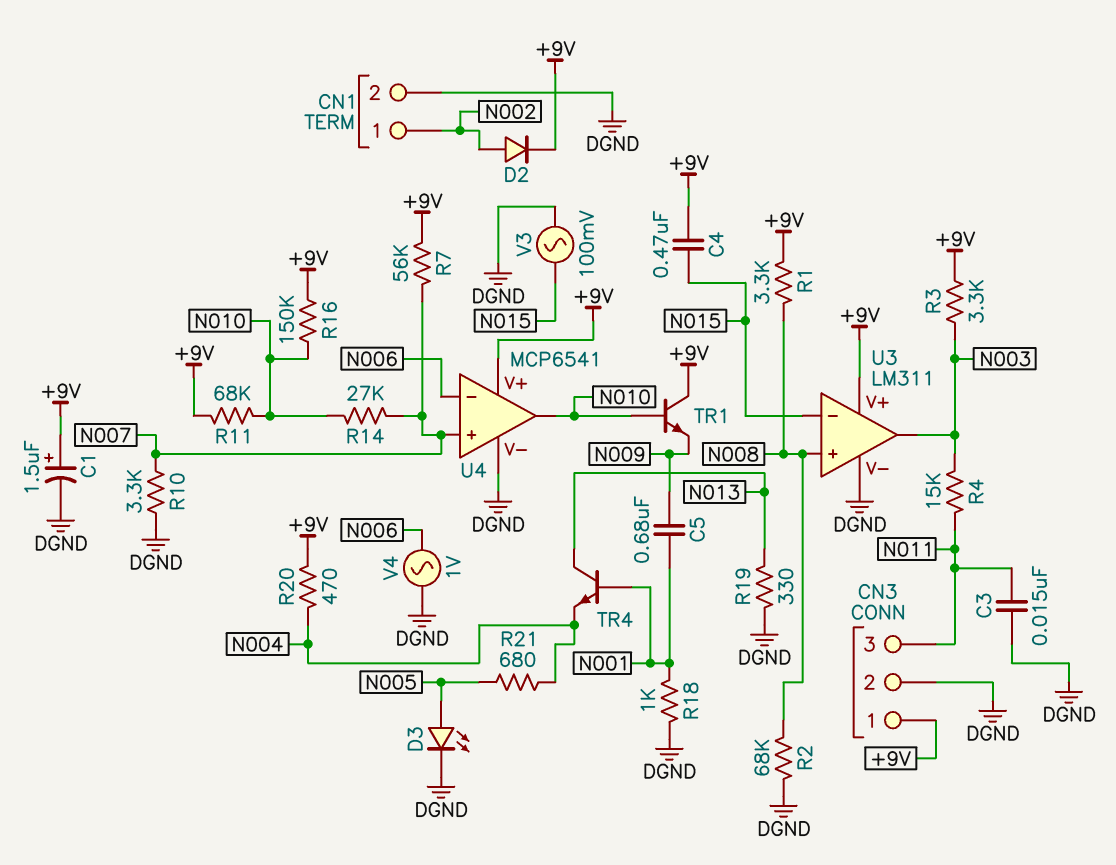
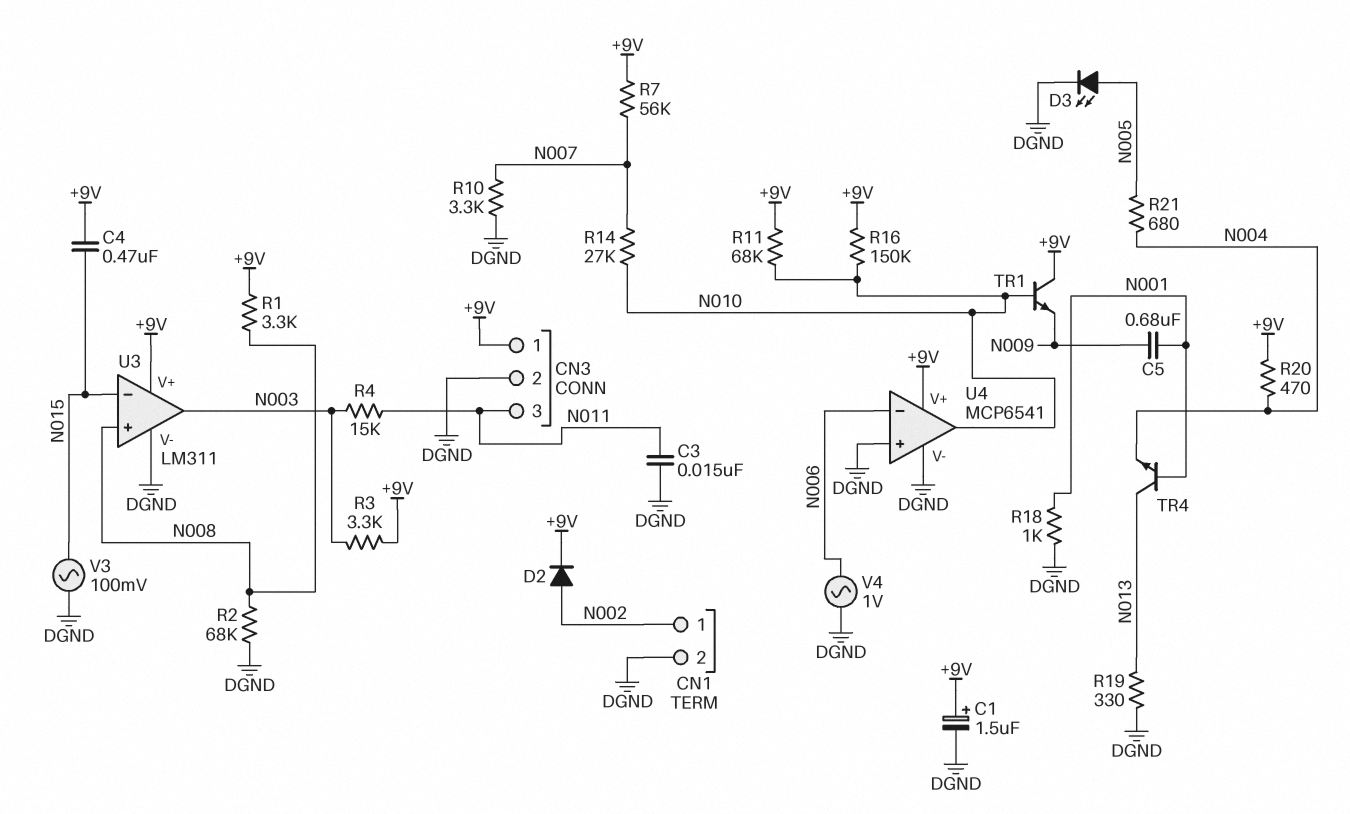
U4 pin in+: N007 -> DGND

